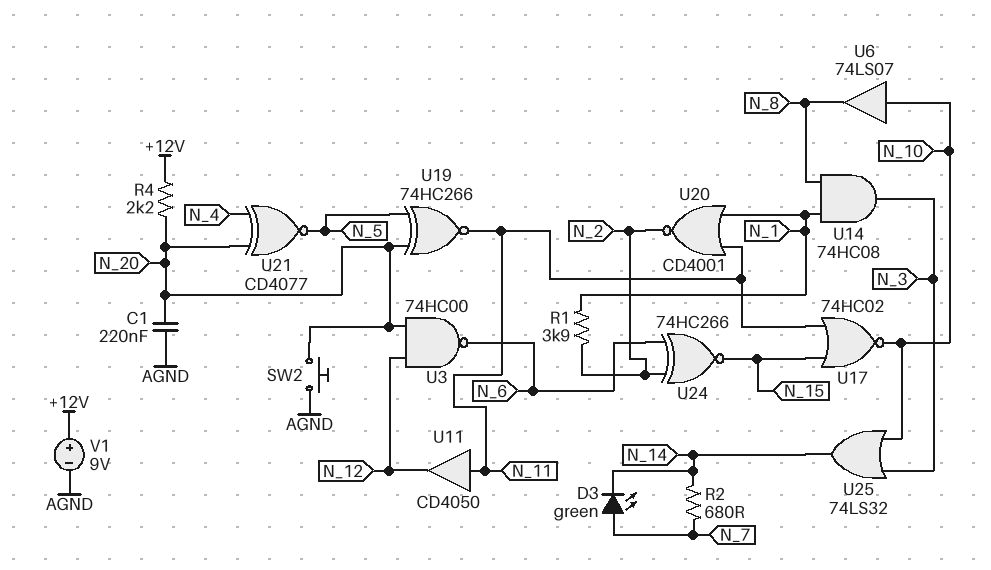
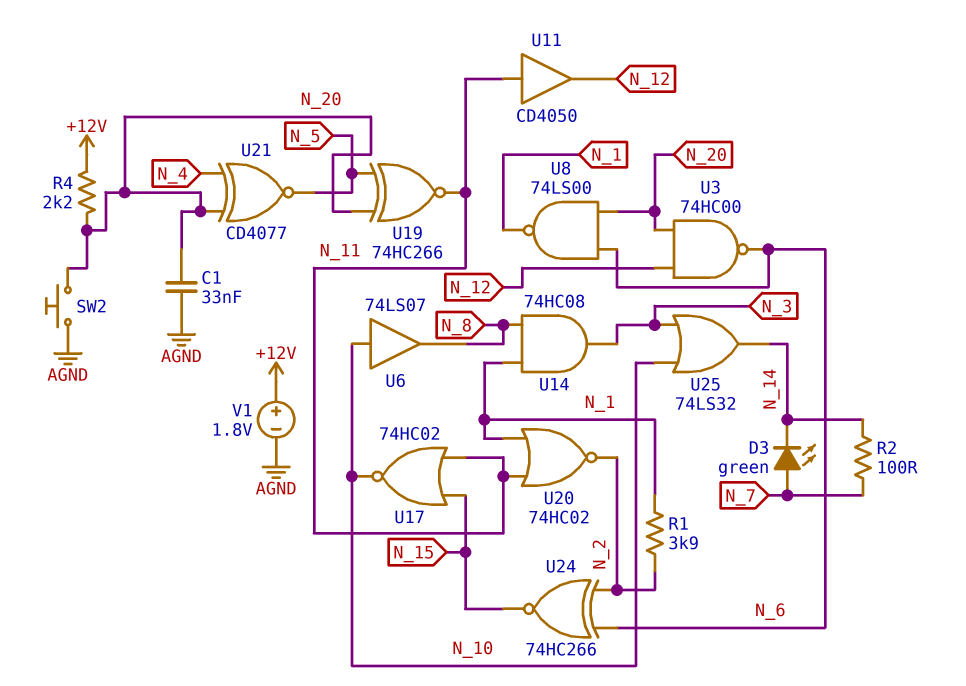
C1: 220nF (AGND, N_20) -> 33nF (AGND, N_20)
R2: 680 (N_7, N_14) -> 100 (N_7, N_14)
U8: none -> NAND 74LS00 (in N_6, in N_20, out N_1)
U20: NOR CD4001 (in N_1, in N_11, out N_2) -> NOR 74HC02 (in N_1, in N_11, out N_2)
V1: 9V (plus +12V, minus AGND) -> 1.8V (plus +12V, minus AGND)

